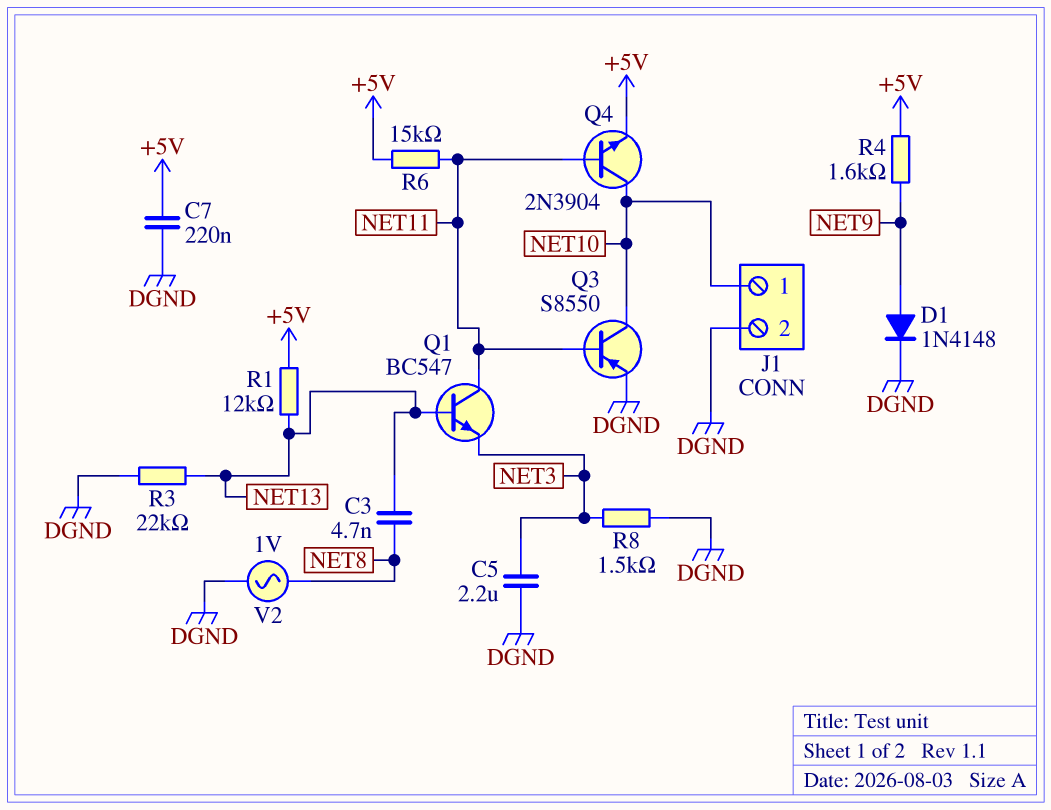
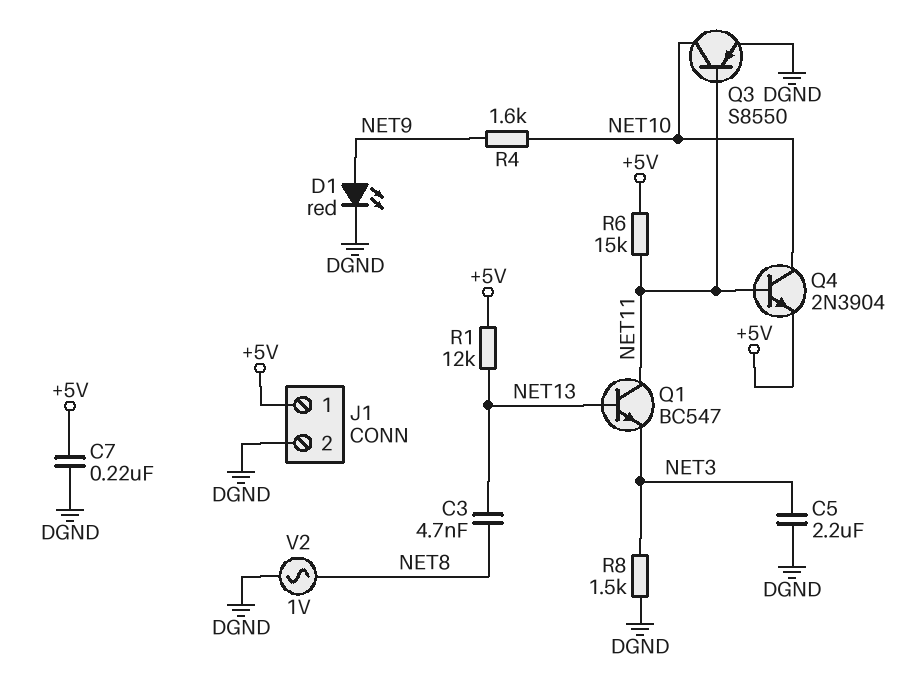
D1: diode 1N4148 (A NET9, K DGND) -> LED red (A NET9, K DGND)
J1 pin 1: NET10 -> +5V
R3: 22k (DGND, NET13) -> none
R4: 1.6k (+5V, NET9) -> 1.6k (NET9, NET10)

